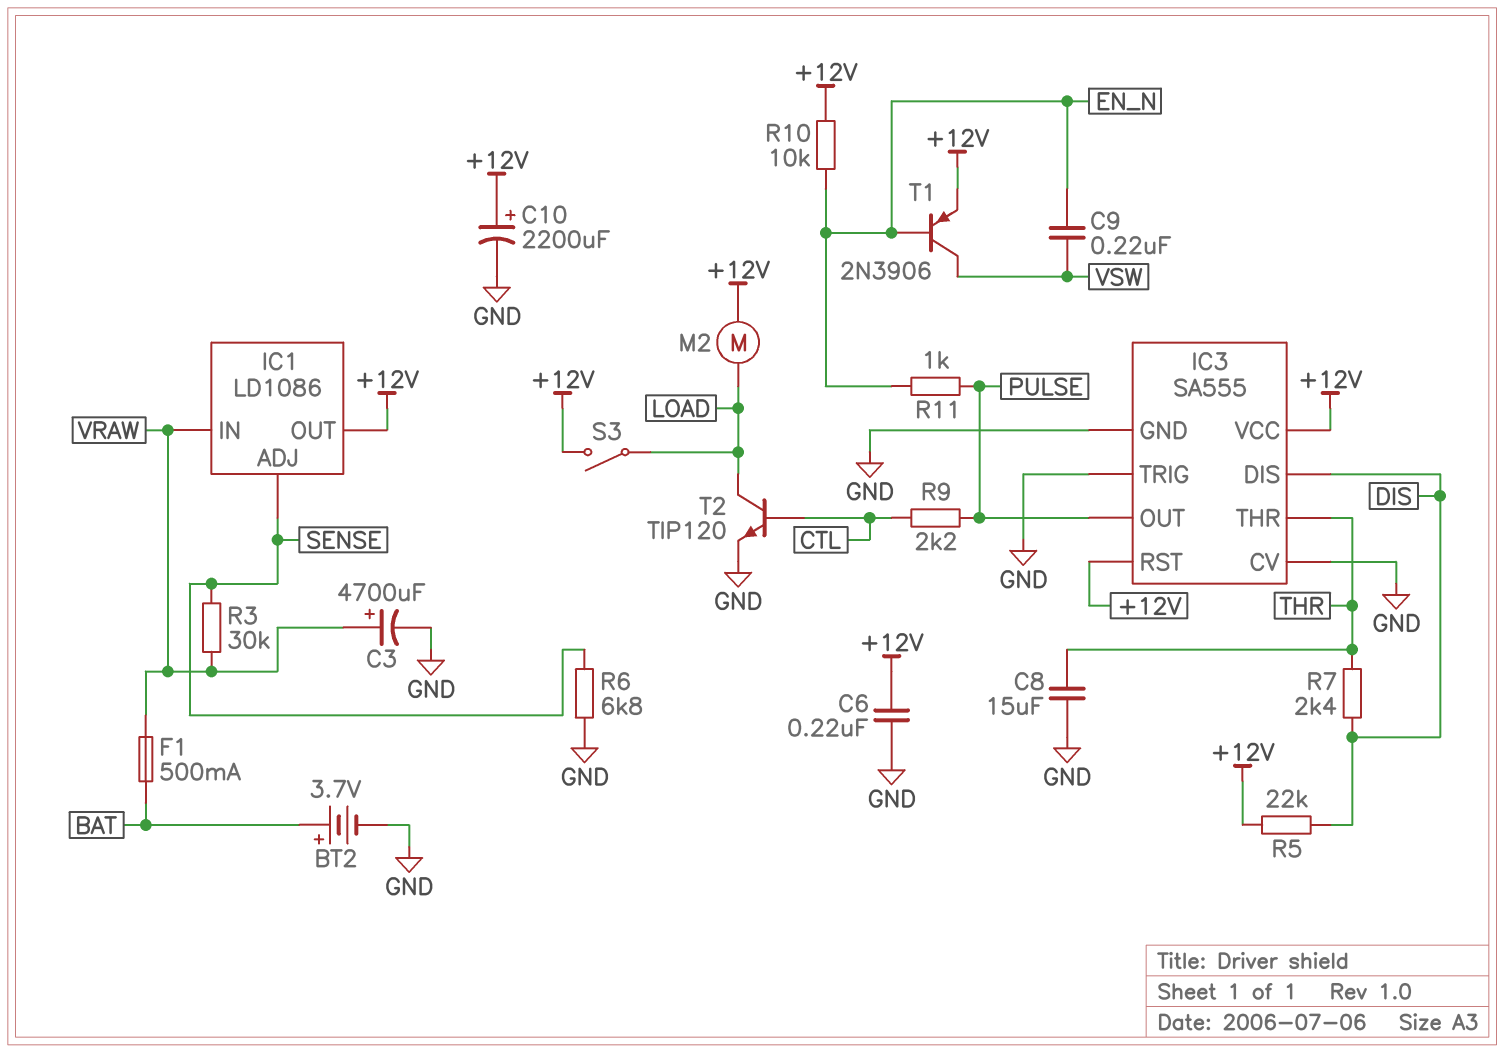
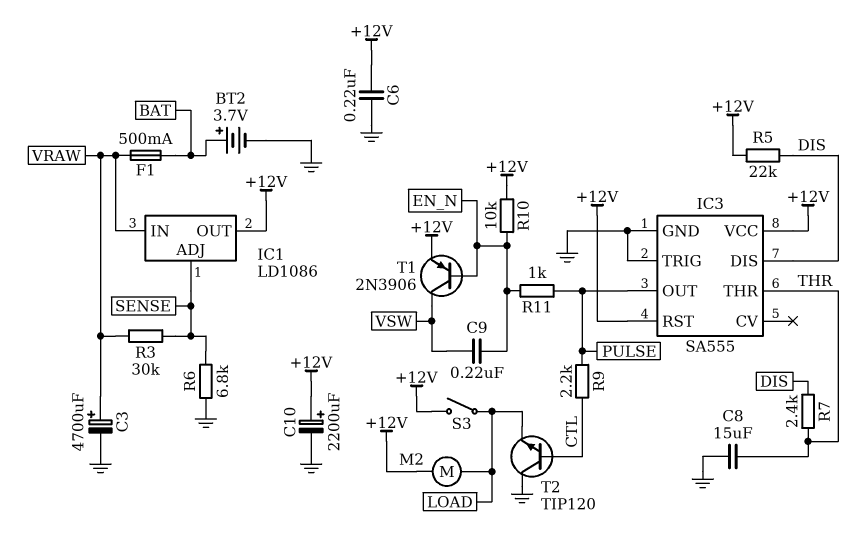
IC3 pin CV: GND -> none
T2: NPN TIP120 (B CTL, C LOAD, E GND) -> NPN TIP120 (B CTL, C GND, E LOAD)

